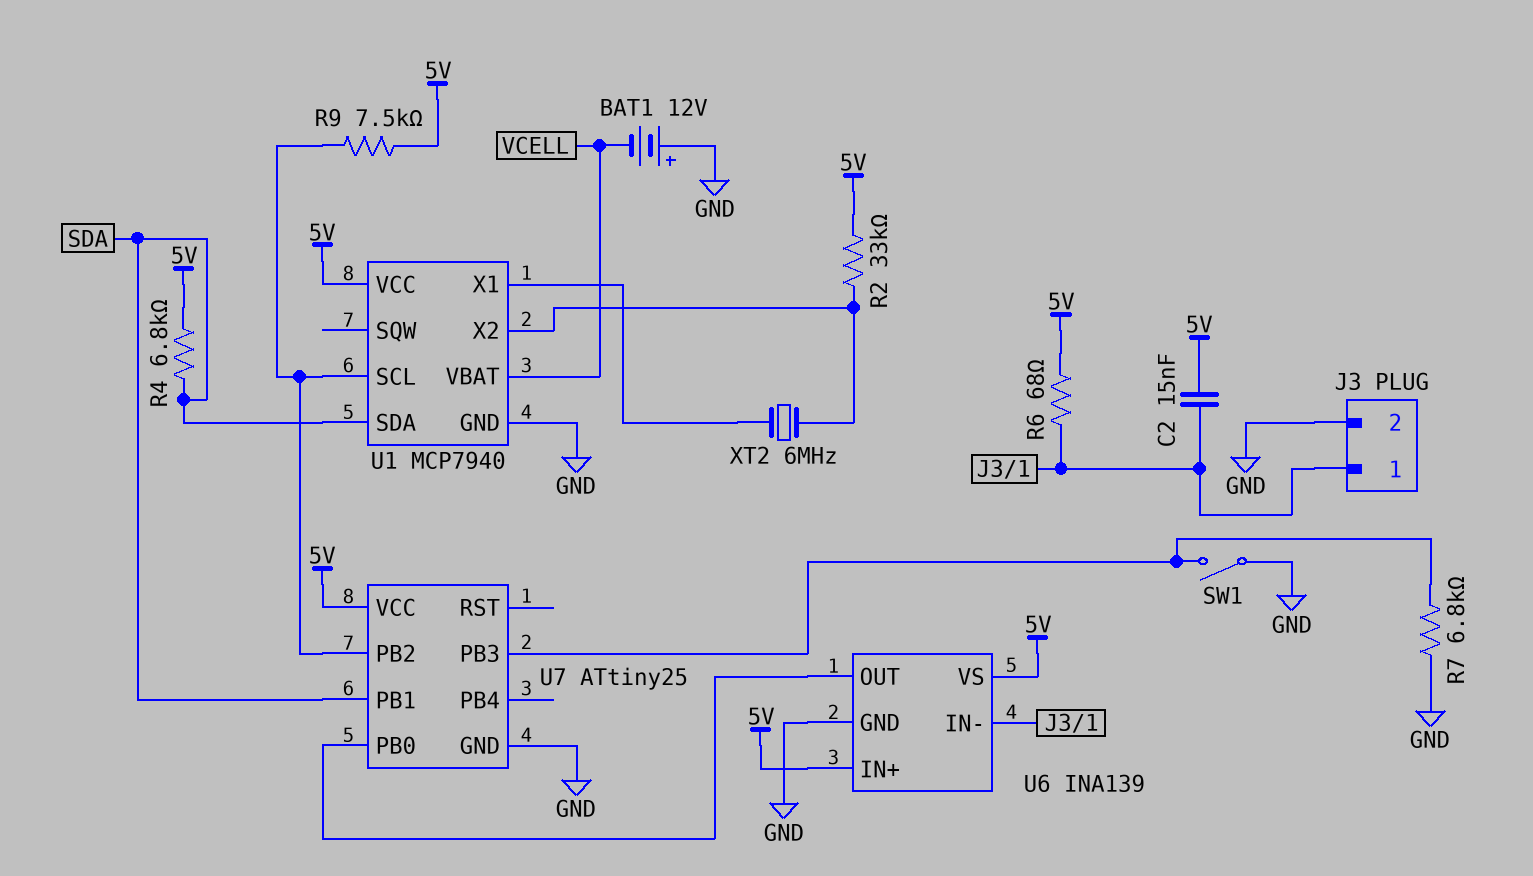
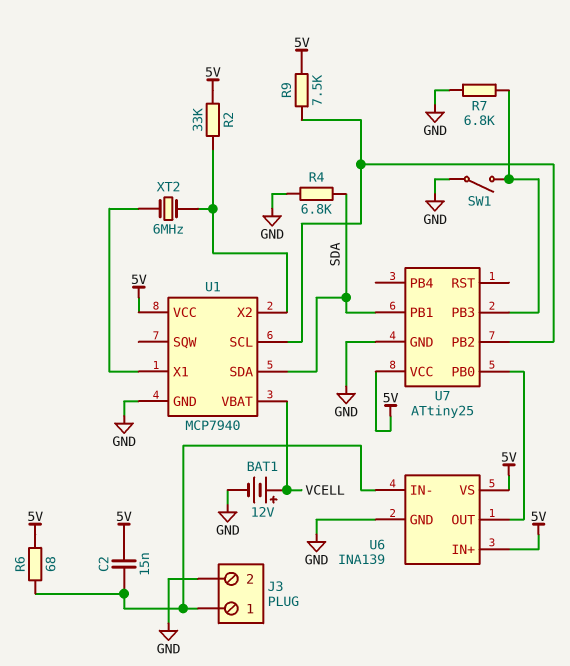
BAT1: 12V (plus GND, minus VCELL) -> 12V (plus VCELL, minus GND)
R4: 6.8k (5V, SDA) -> 6.8k (GND, SDA)

